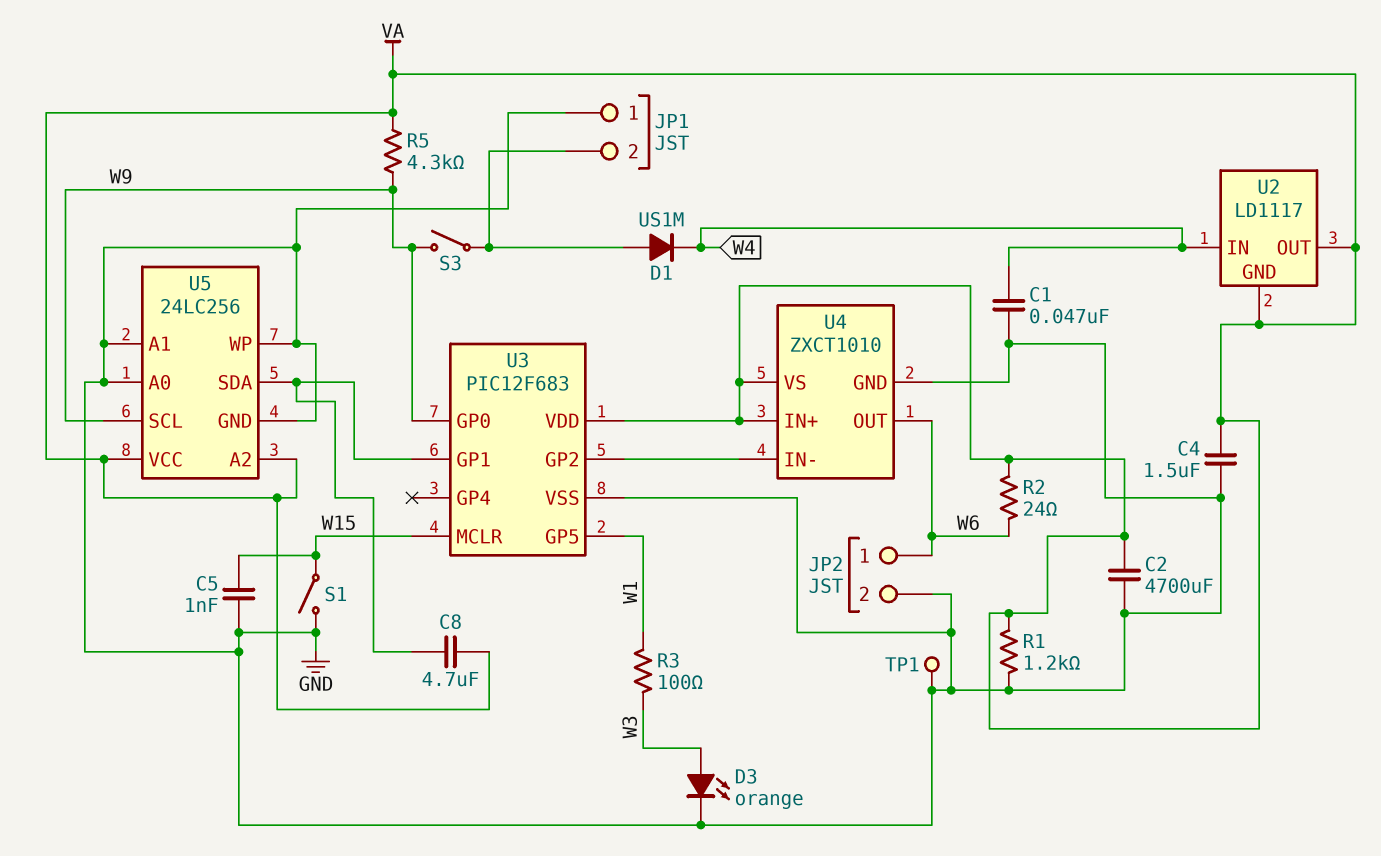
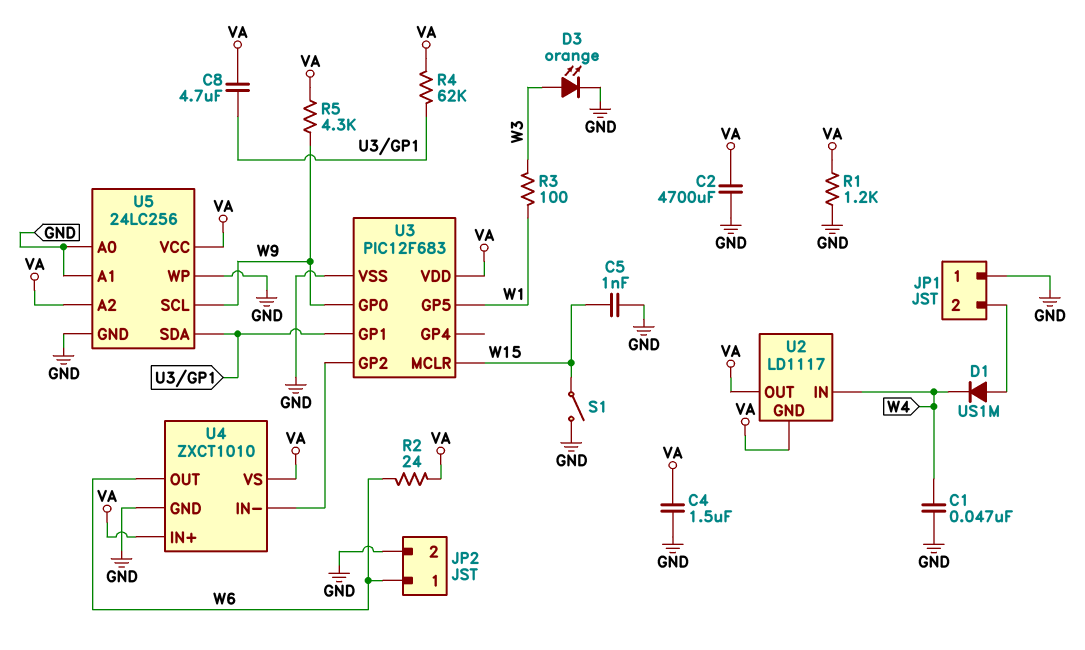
R4: none -> 62k (U3/GP1, VA)
S3: switch (JP1/2, W9) -> none
TP1: test point (GND) -> none

